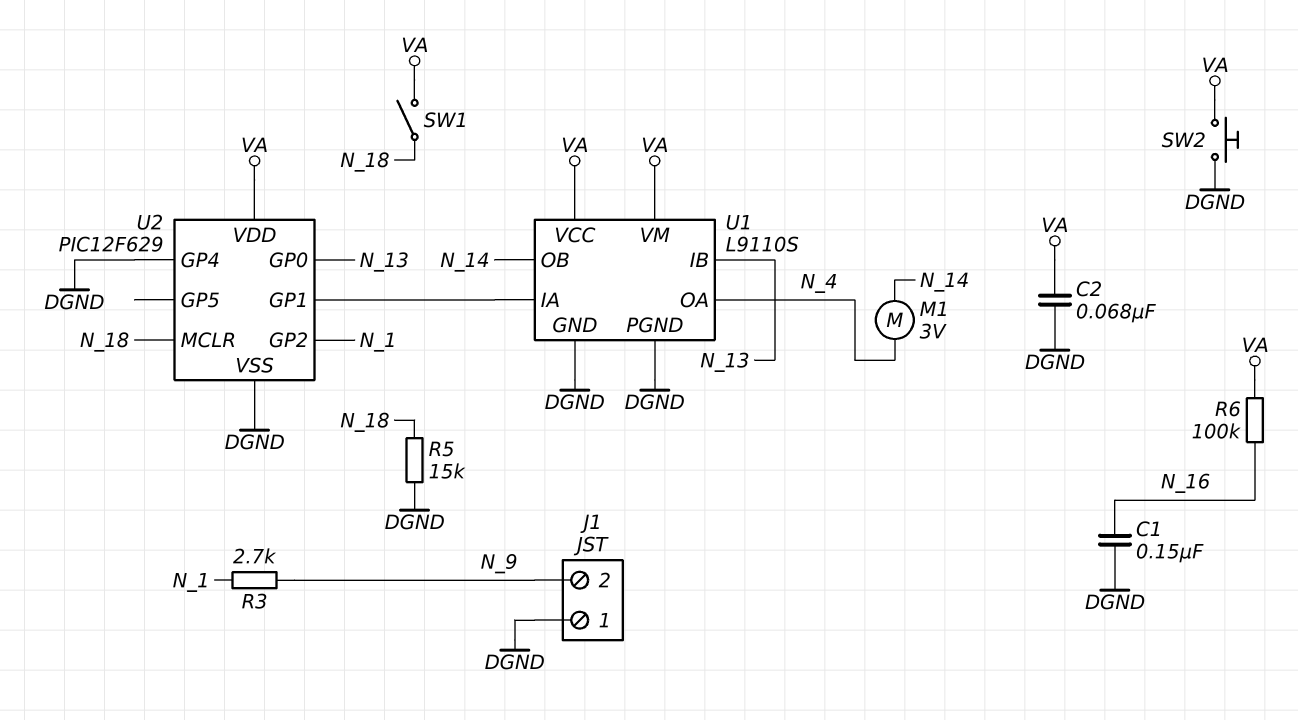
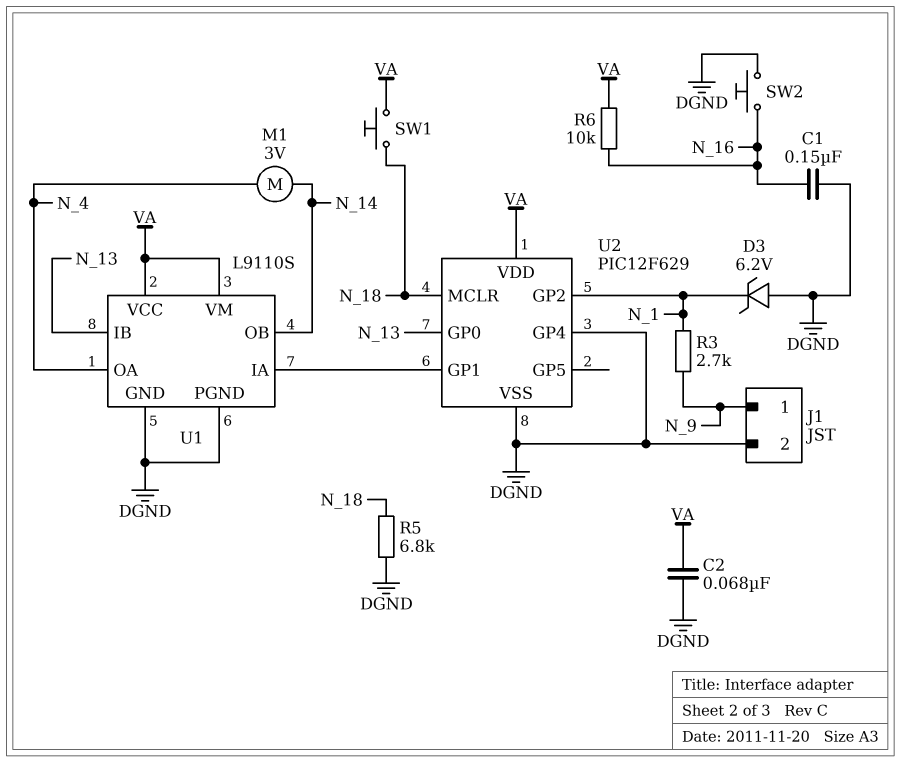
D3: none -> zener 6.2V (A DGND, K N_1)
J1 pin 1: DGND -> N_9
J1 pin 2: N_9 -> DGND
R5: 15k (DGND, N_18) -> 6.8k (DGND, N_18)
R6: 100k (N_16, VA) -> 10k (N_16, VA)
SW1: switch (N_18, VA) -> button (N_18, VA)
SW2: button (DGND, VA) -> button (DGND, N_16)

